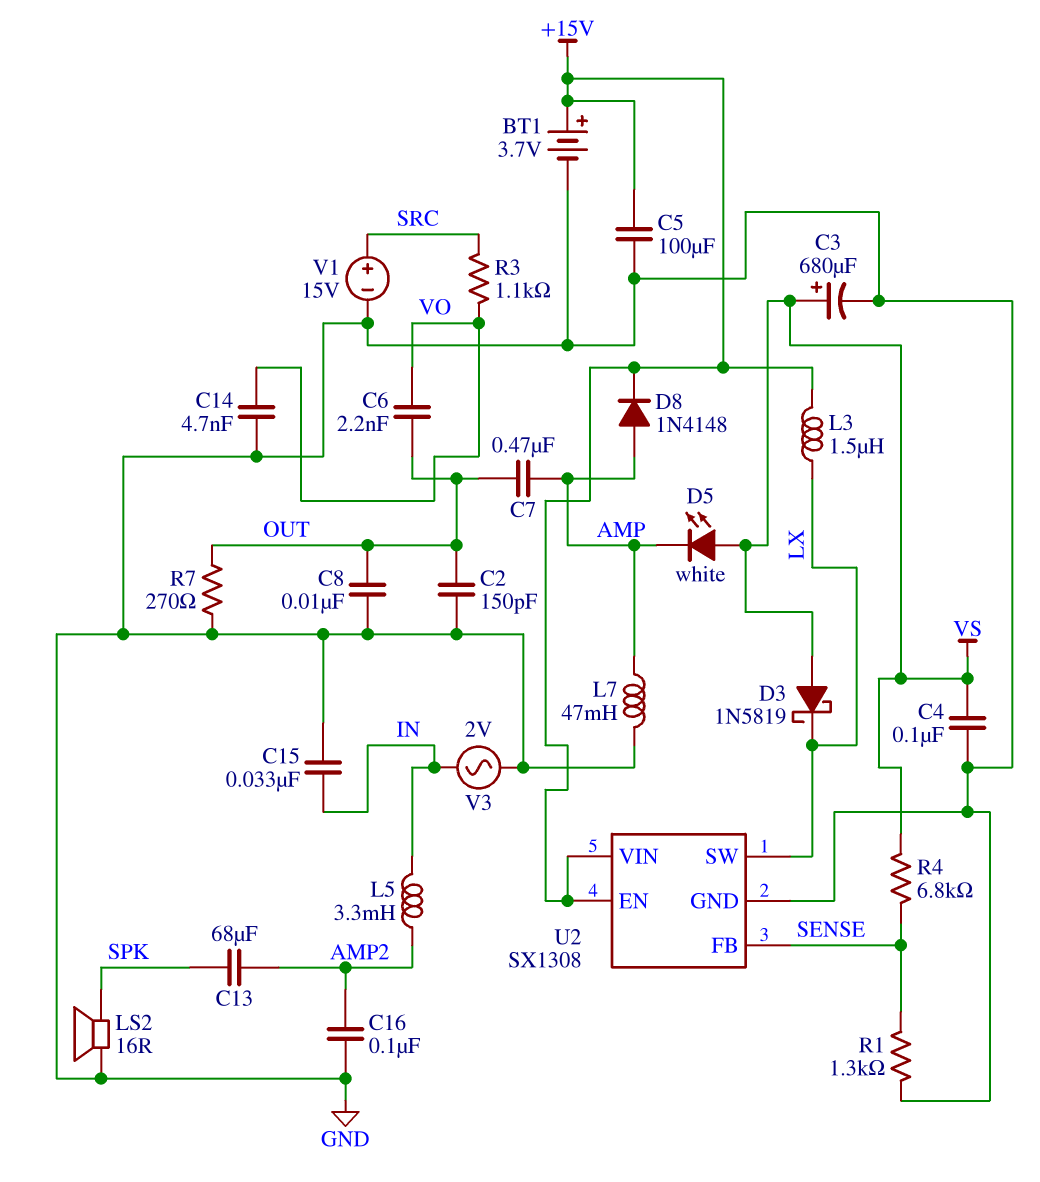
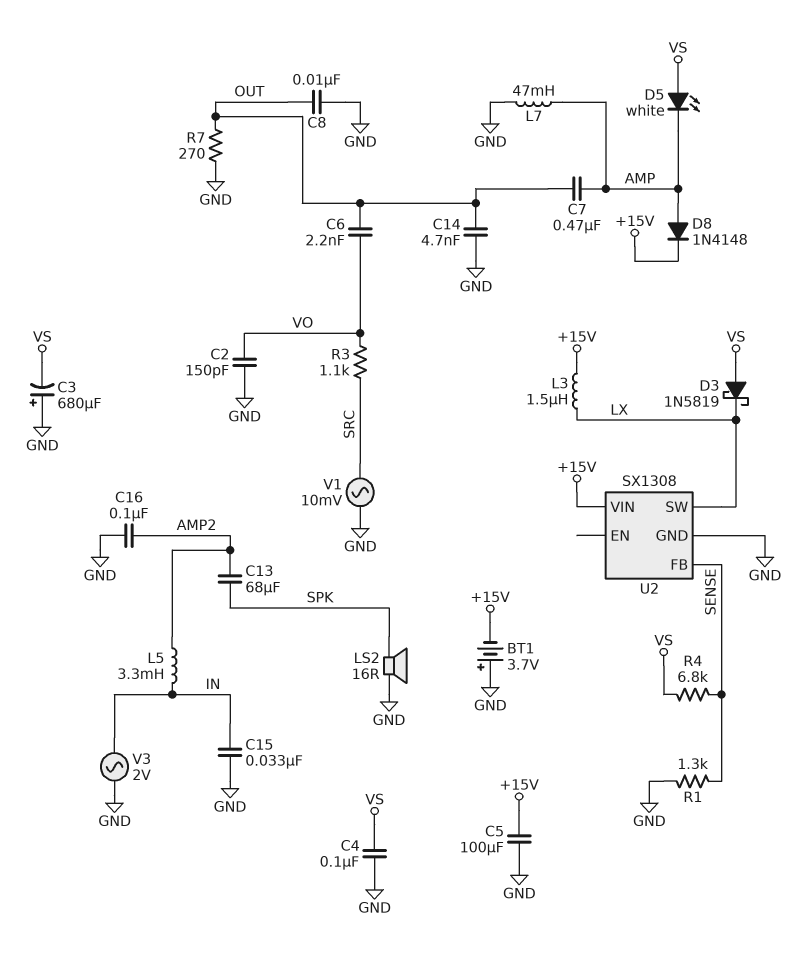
BT1: 3.7V (plus +15V, minus GND) -> 3.7V (plus GND, minus +15V)
C2: 150pF (GND, OUT) -> 150pF (GND, VO)
C3: 680uF (plus VS, minus GND) -> 680uF (plus GND, minus VS)
C14: 4.7nF (GND, VO) -> 4.7nF (GND, OUT)
U2 pin EN: +15V -> none
V1: 15V (plus SRC, minus GND) -> AC 10mV (GND, SRC)

